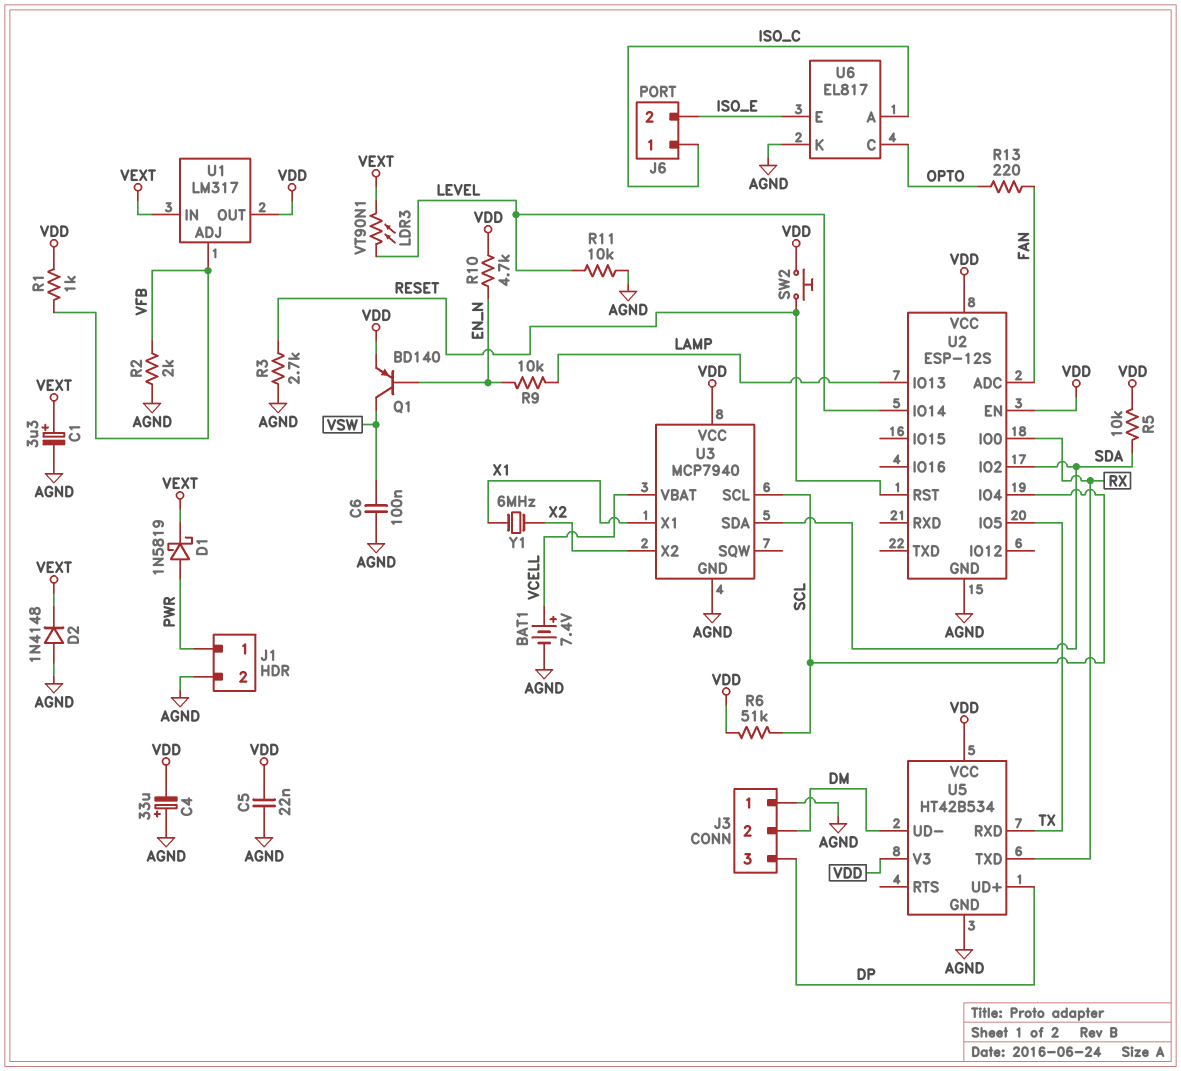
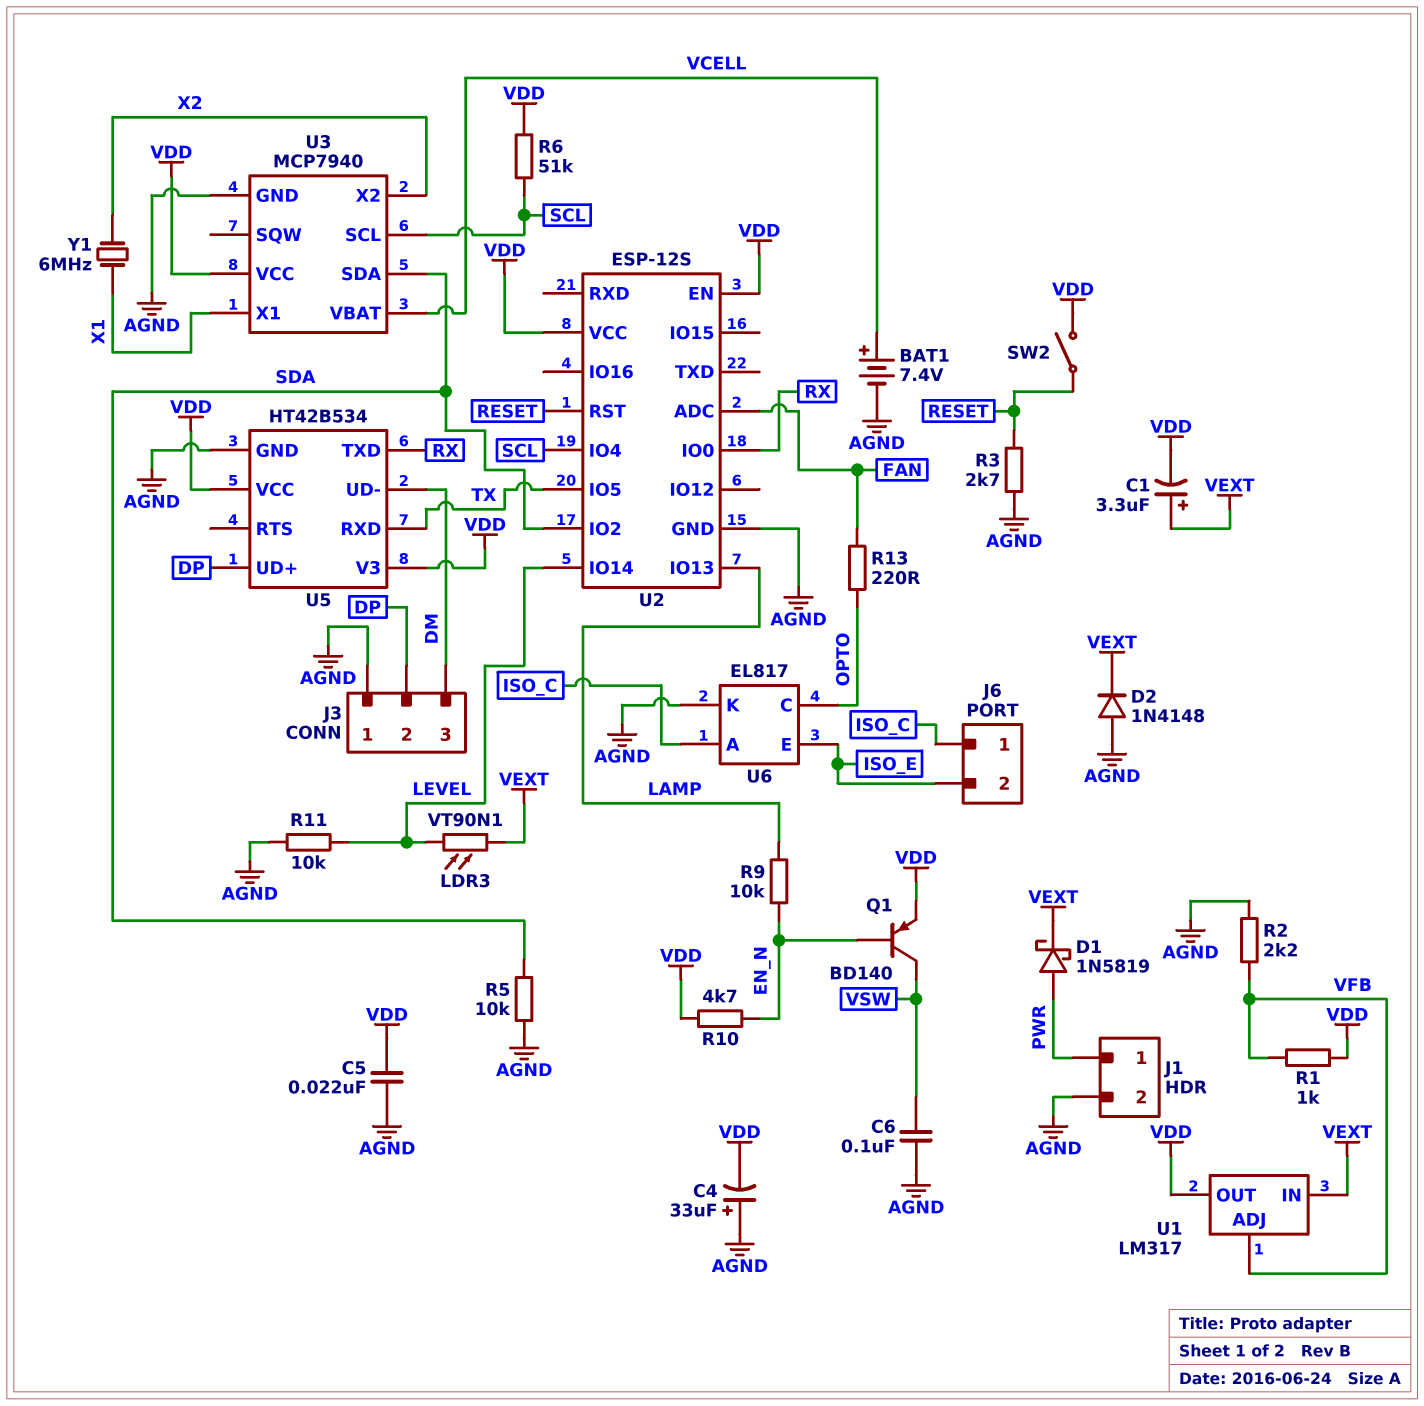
C1: 3.3uF (plus VEXT, minus AGND) -> 3.3uF (plus VEXT, minus VDD)
J3 pin 2: DM -> DP
J3 pin 3: DP -> DM
R2: 2k (AGND, VFB) -> 2.2k (AGND, VFB)
R5: 10k (SDA, VDD) -> 10k (AGND, SDA)
SW2: button (RESET, VDD) -> switch (RESET, VDD)

